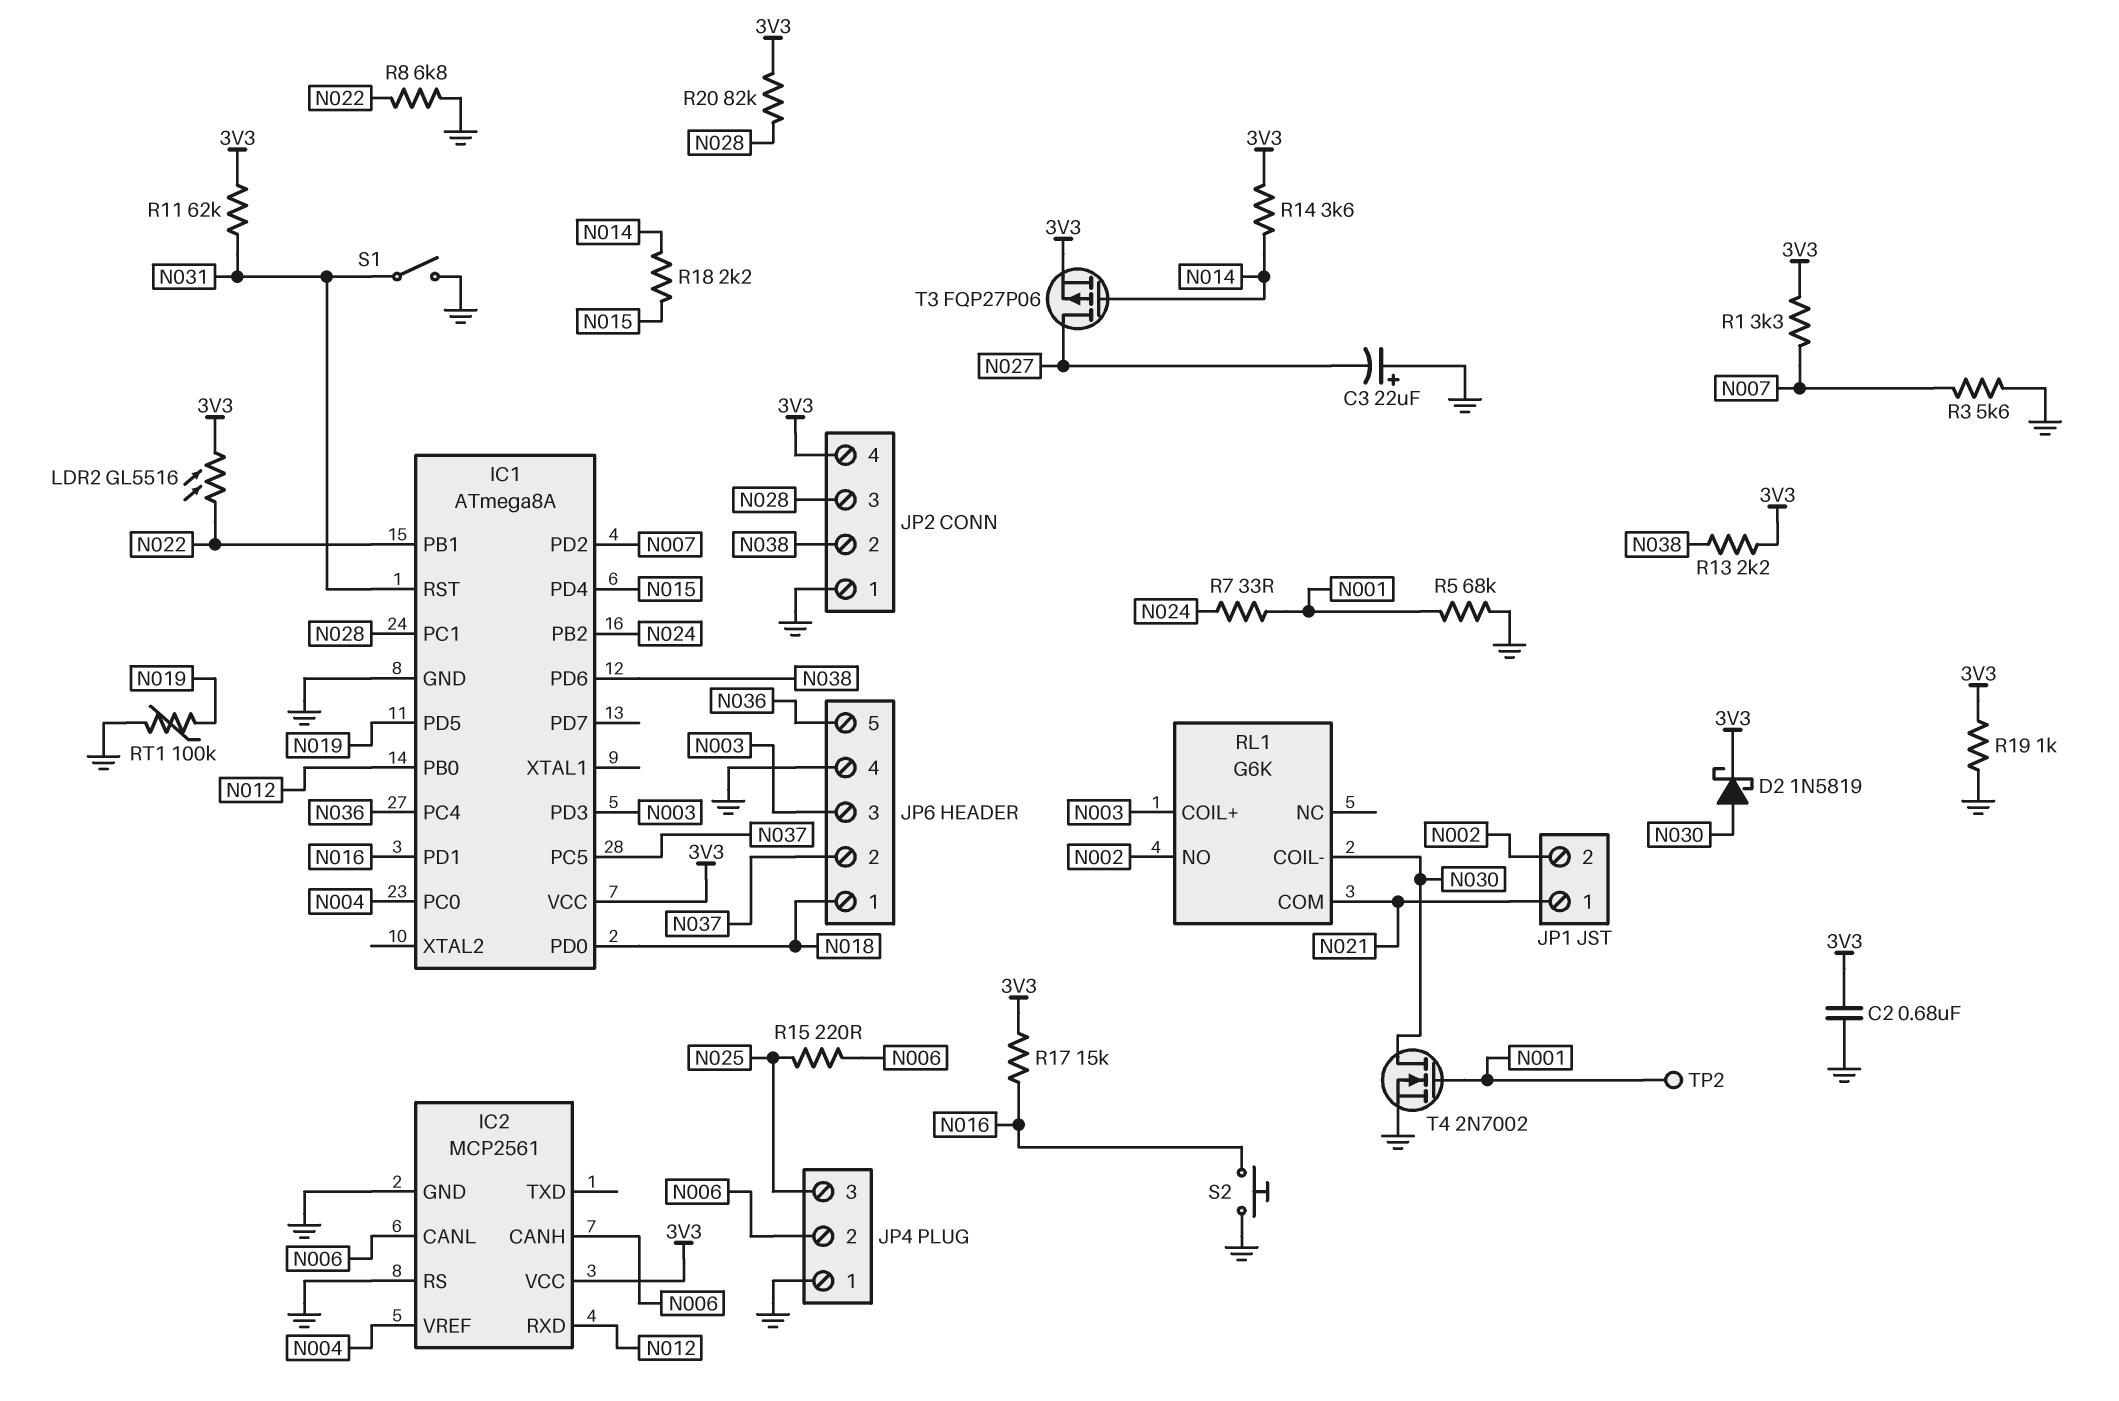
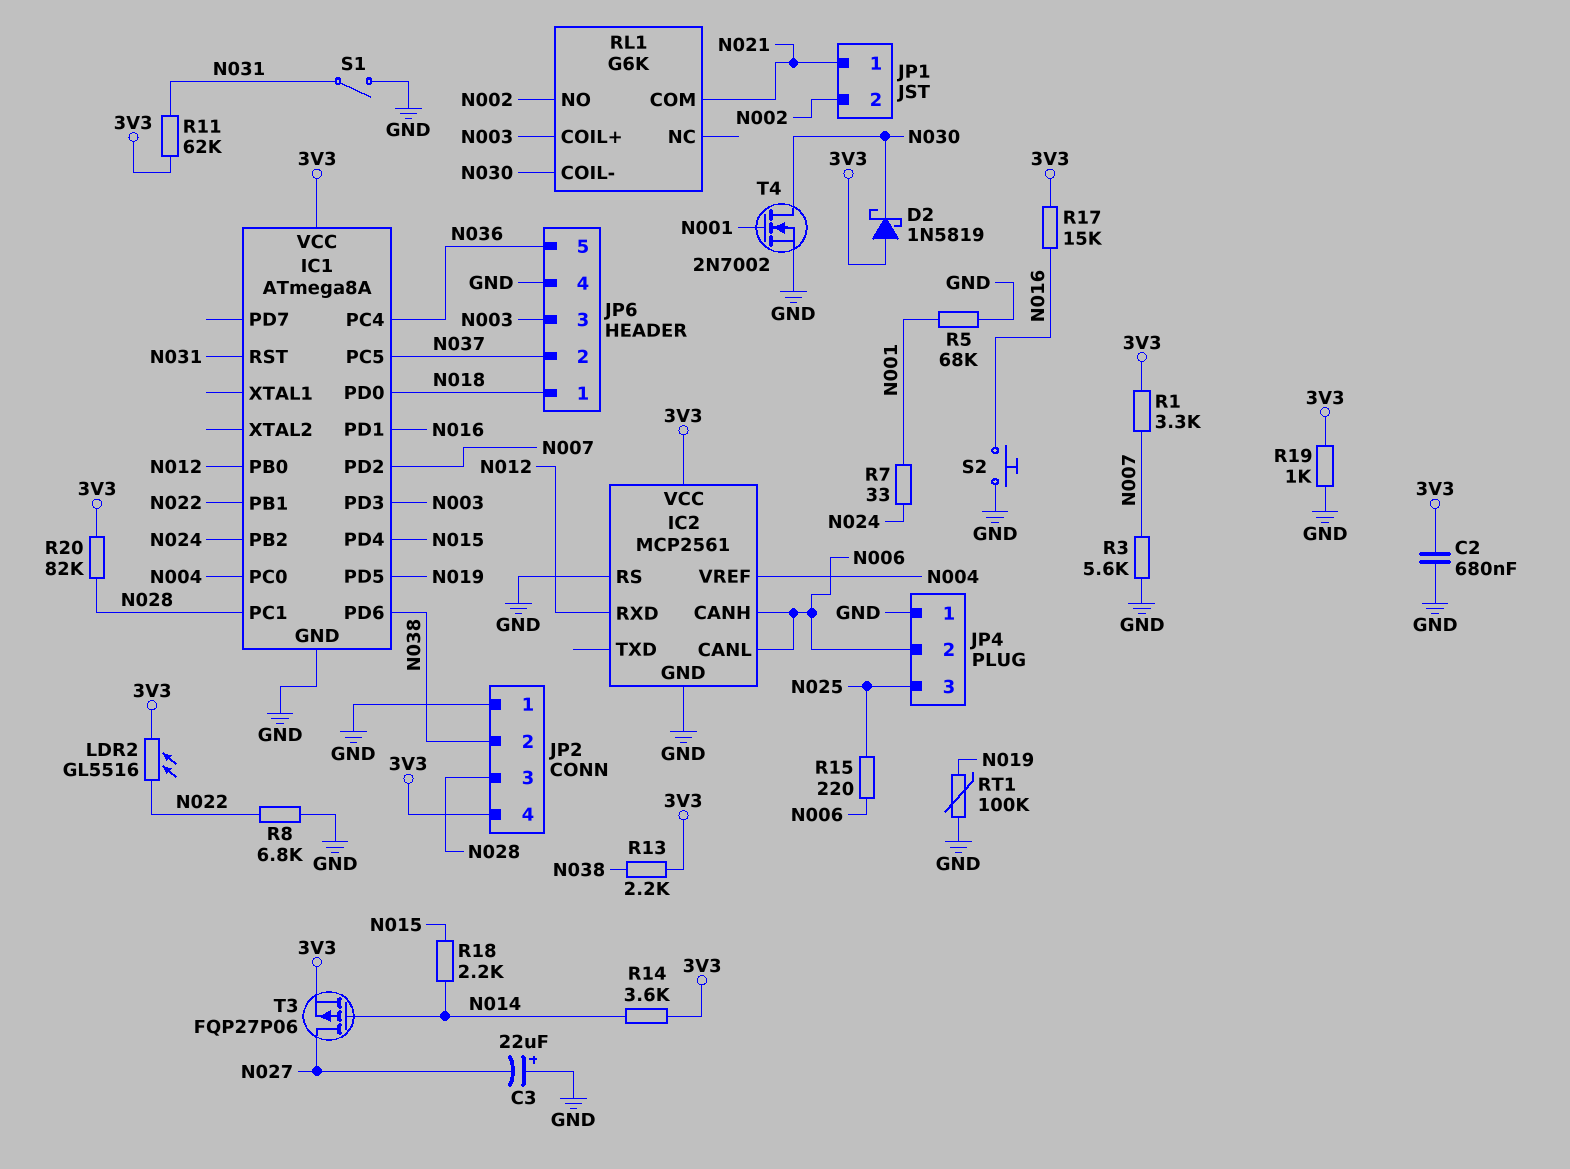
D2: schottky 1N5819 (A N030, K 3V3) -> schottky 1N5819 (A 3V3, K N030)
TP2: test point (N001) -> none

